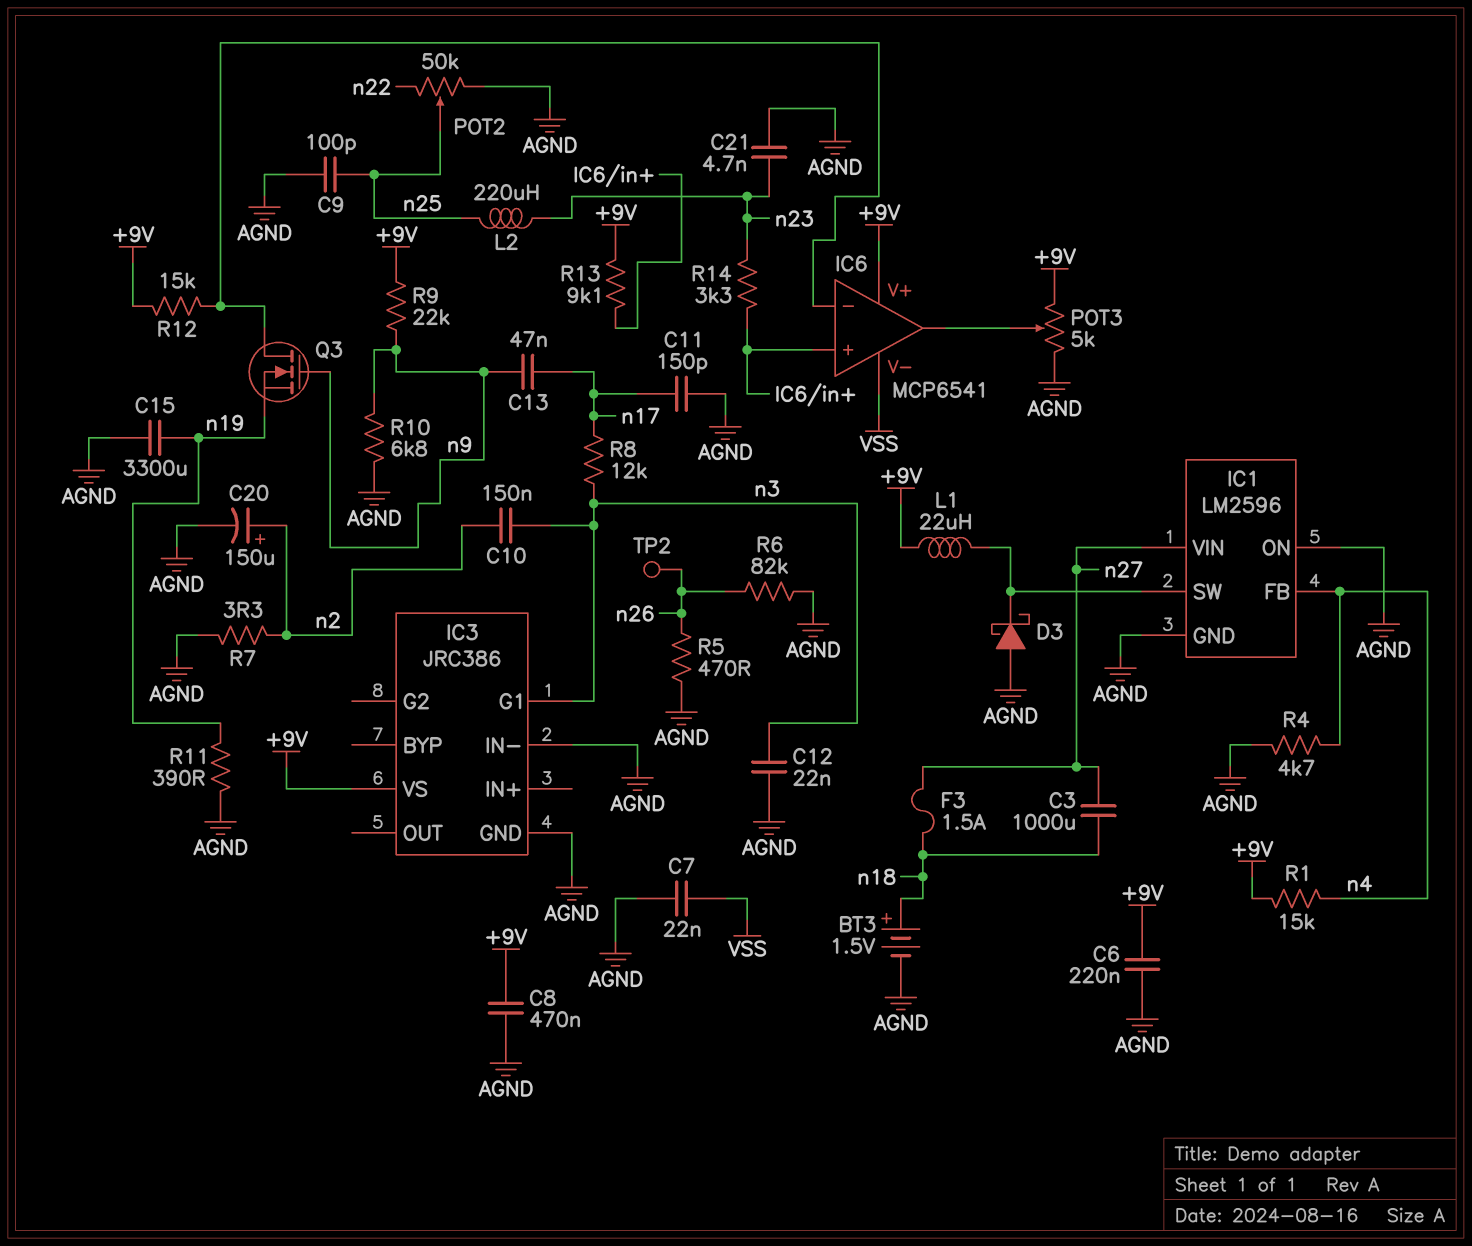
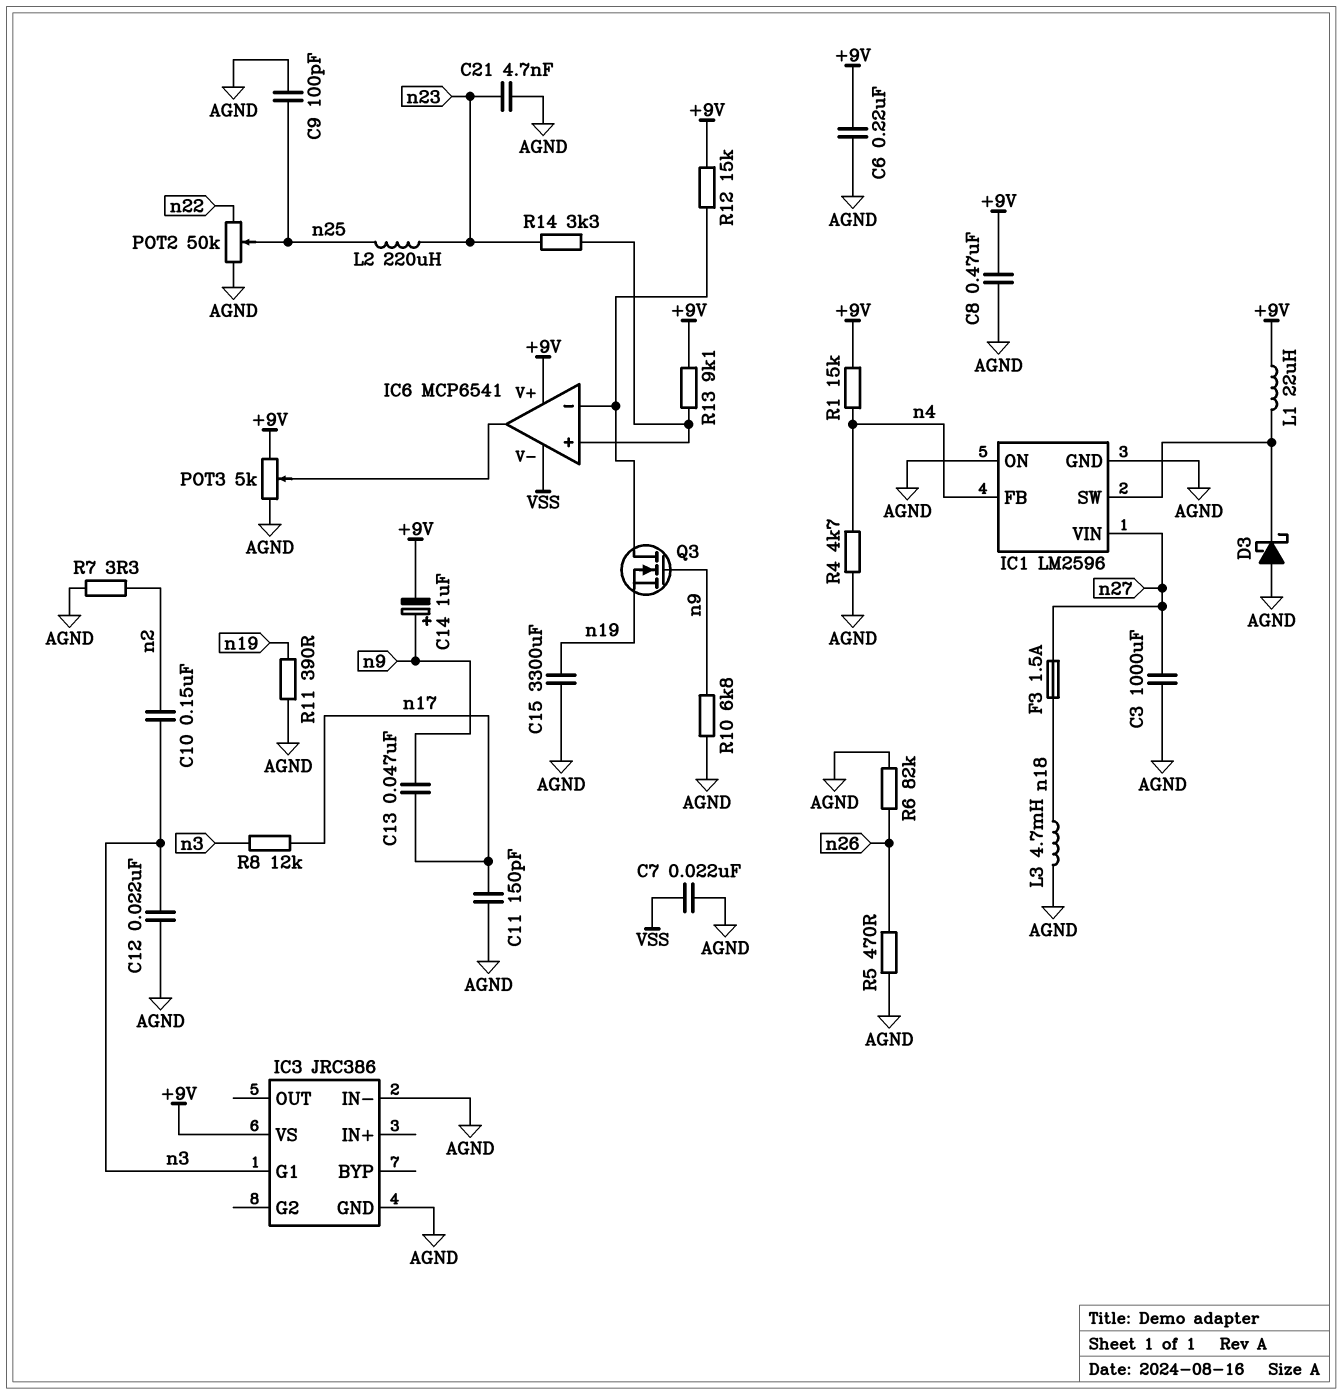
BT3: 1.5V (plus n18, minus AGND) -> none
C3: 1000uF (n18, n27) -> 1000uF (AGND, n27)
C14: none -> 1uF (plus n9, minus +9V)
C20: 150uF (plus n2, minus AGND) -> none
L3: none -> 4.7mH (AGND, n18)
R9: 22k (+9V, n9) -> none
TP2: test point (n26) -> none

